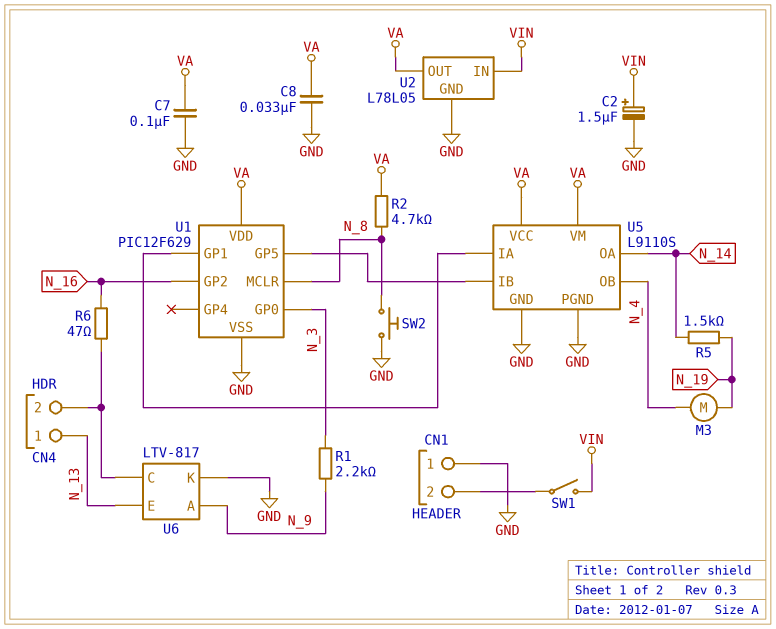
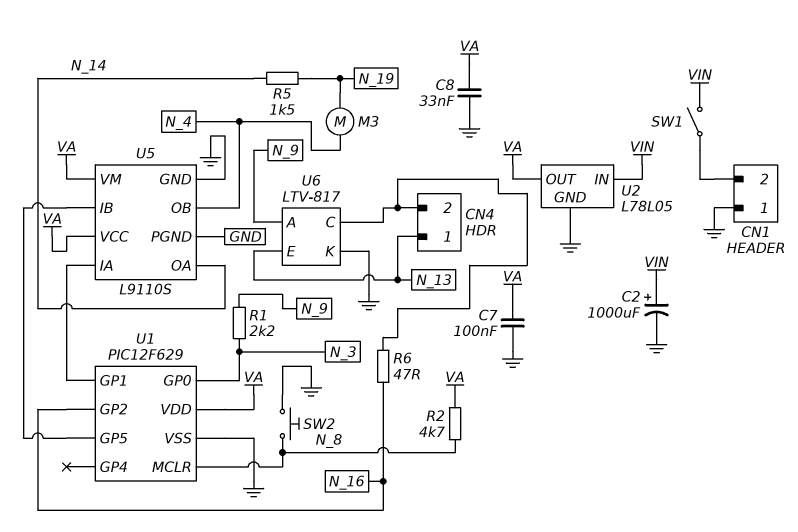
C2: 1.5uF (plus VIN, minus GND) -> 1000uF (plus VIN, minus GND)

